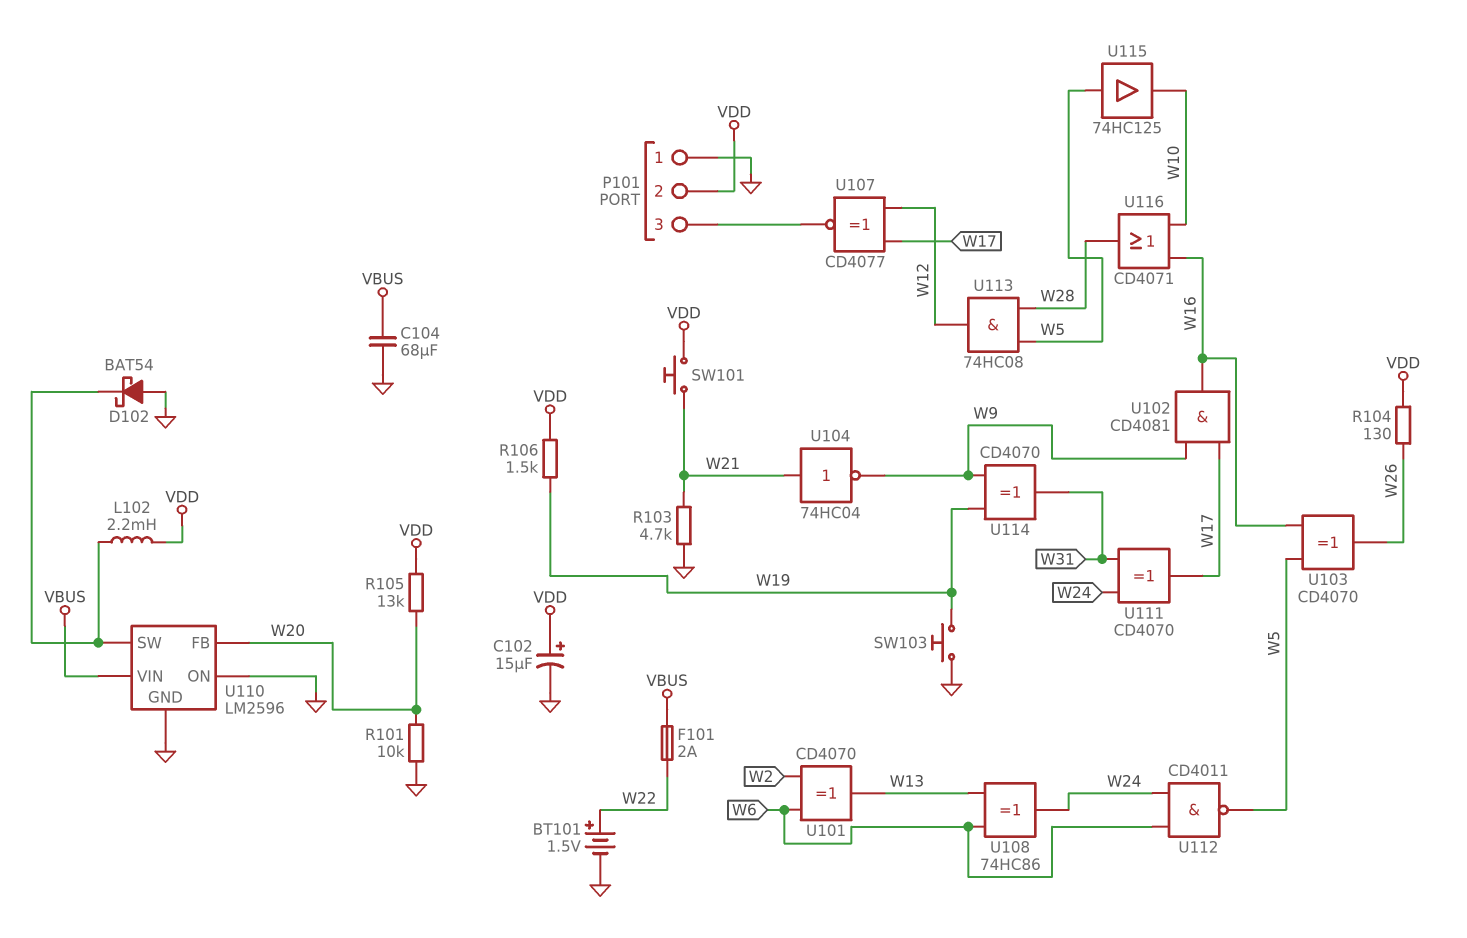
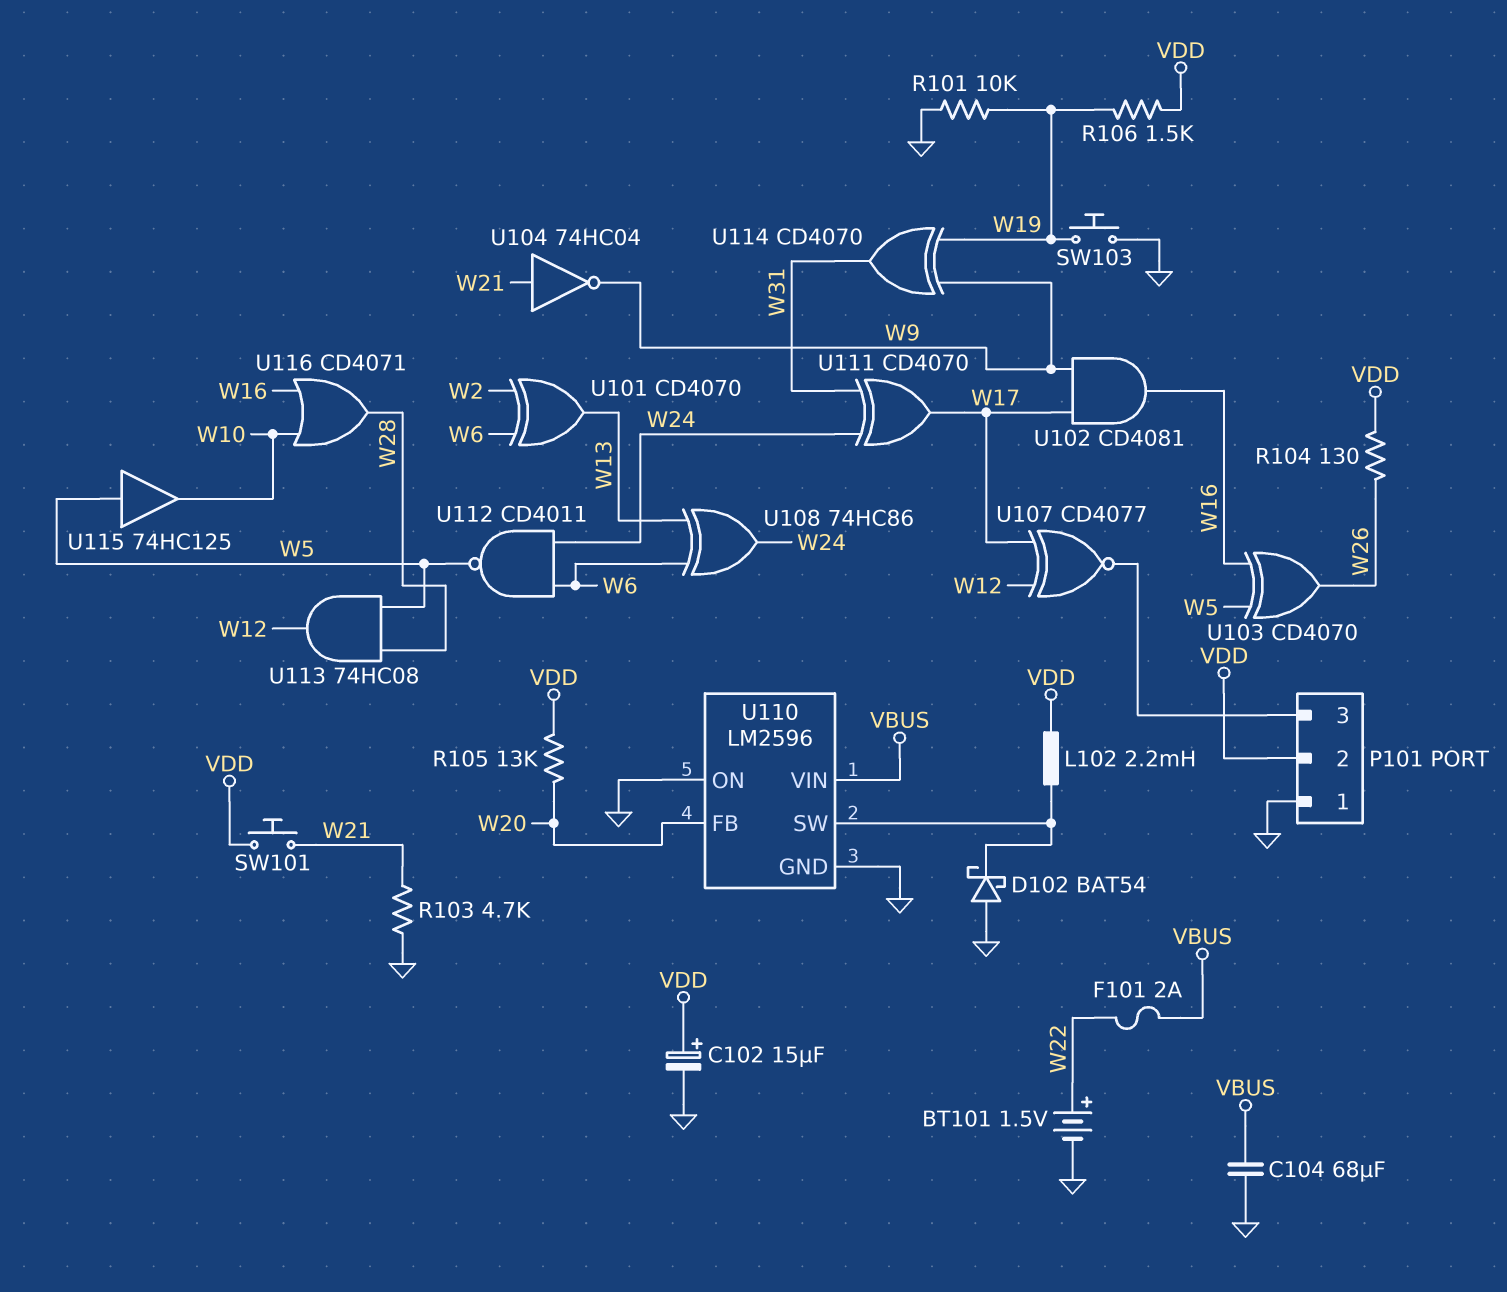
R101: 10k (GND, W20) -> 10k (GND, W19)

